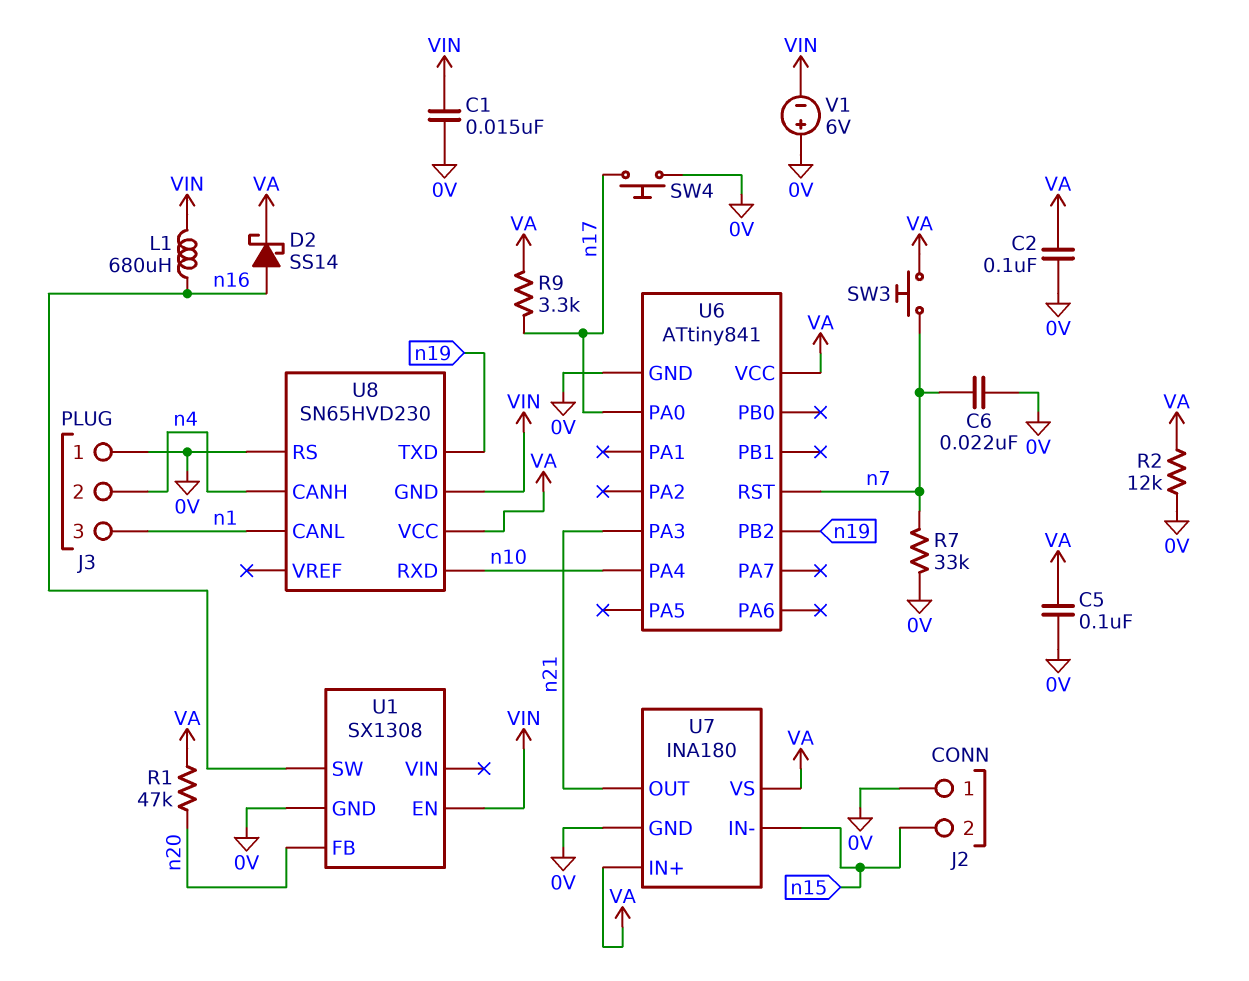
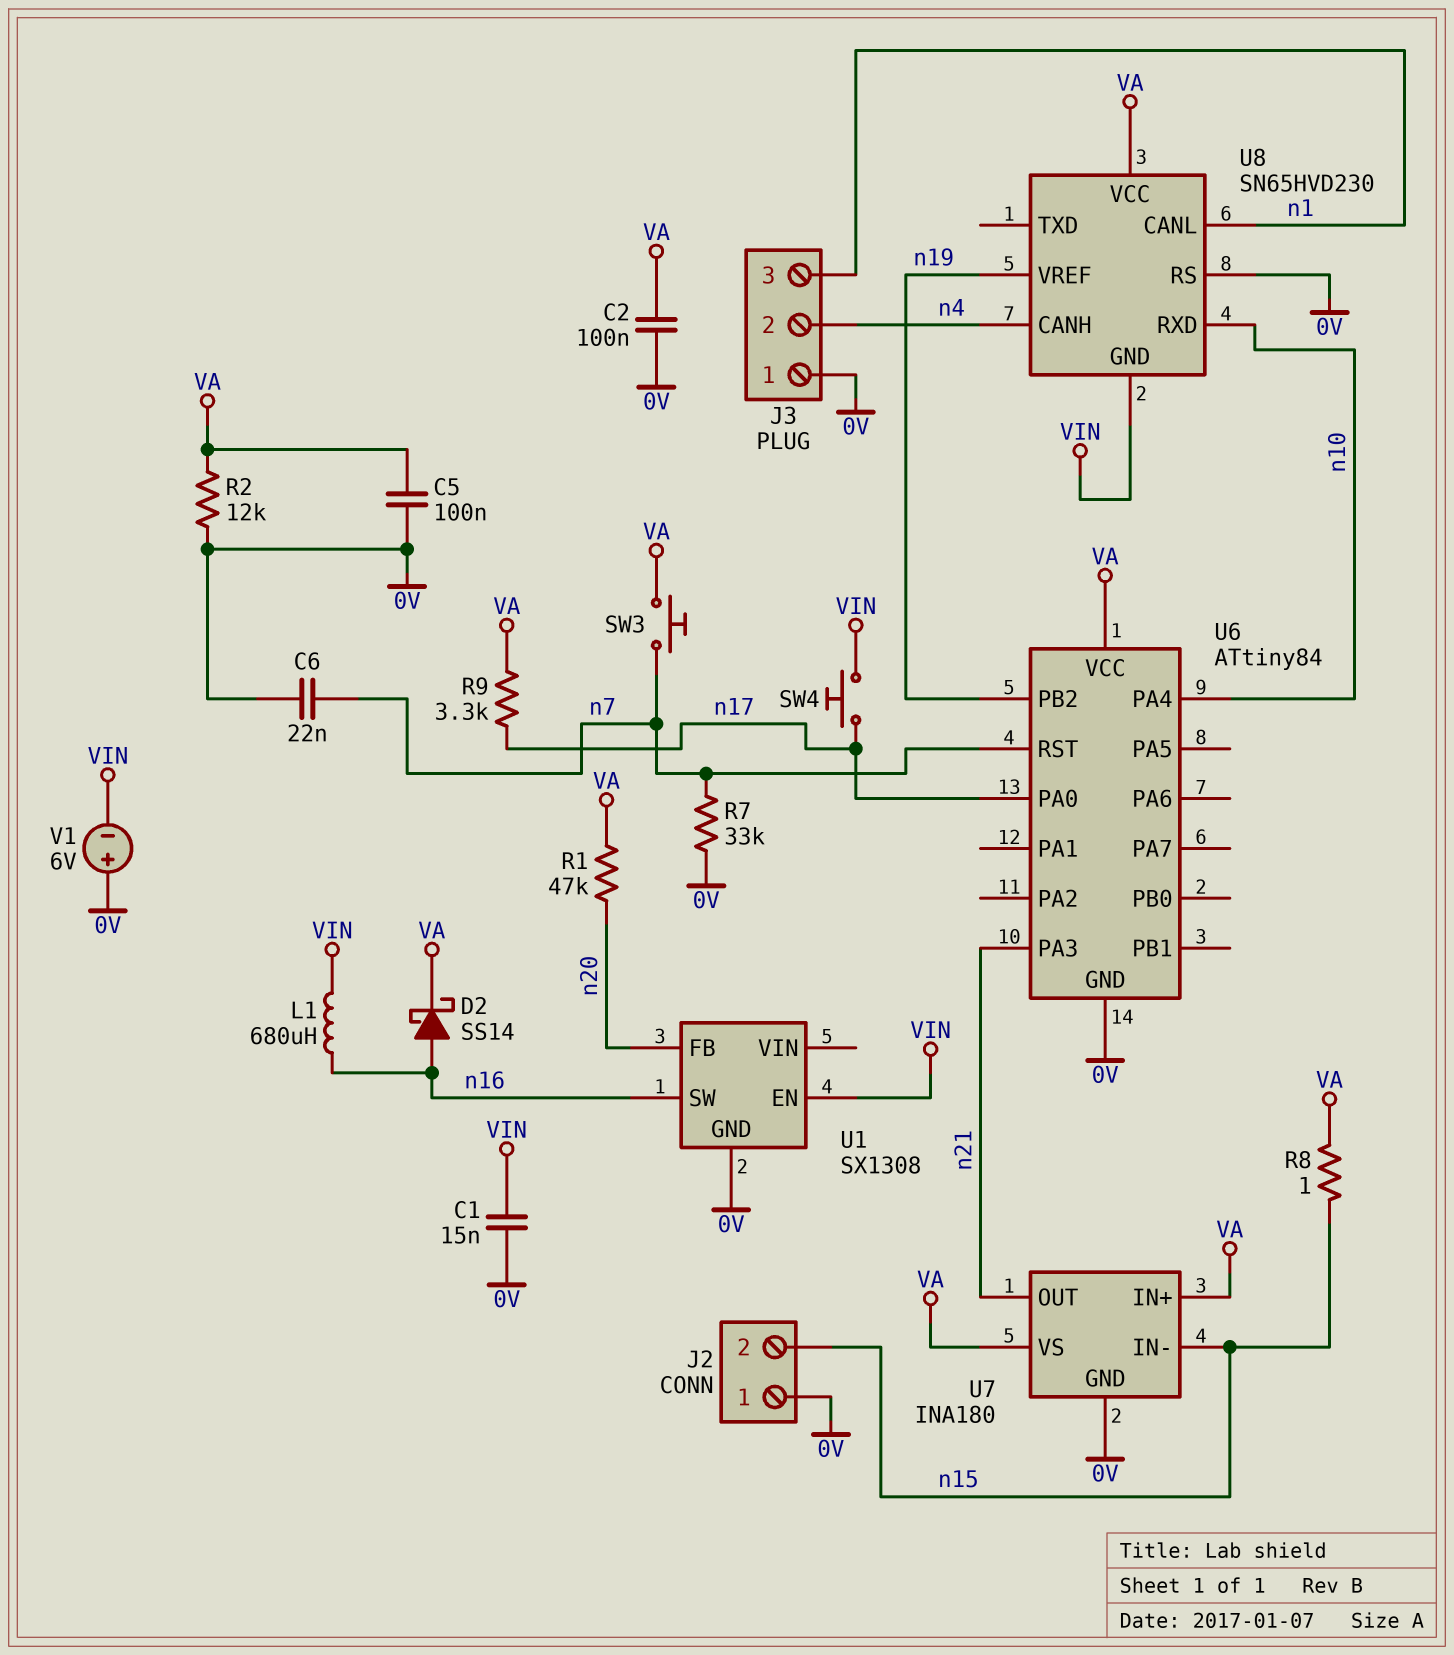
R8: none -> 1 (VA, n15)
SW4: button (0V, n17) -> button (VIN, n17)
U6: ATtiny841 -> ATtiny84
U8 pin TXD: n19 -> none
U8 pin VREF: none -> n19

